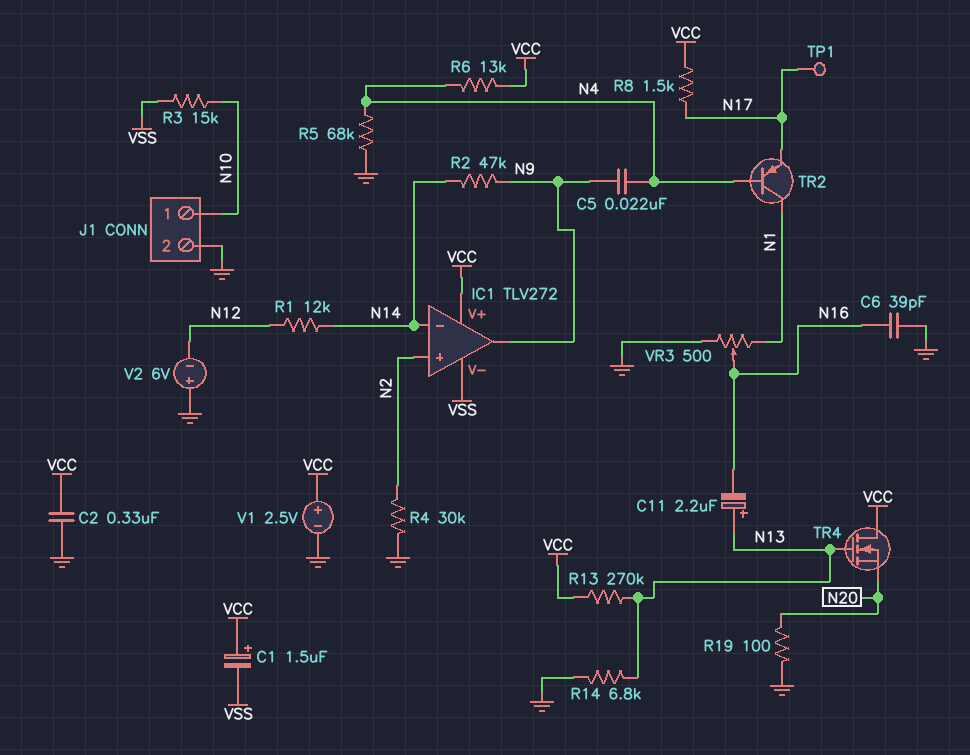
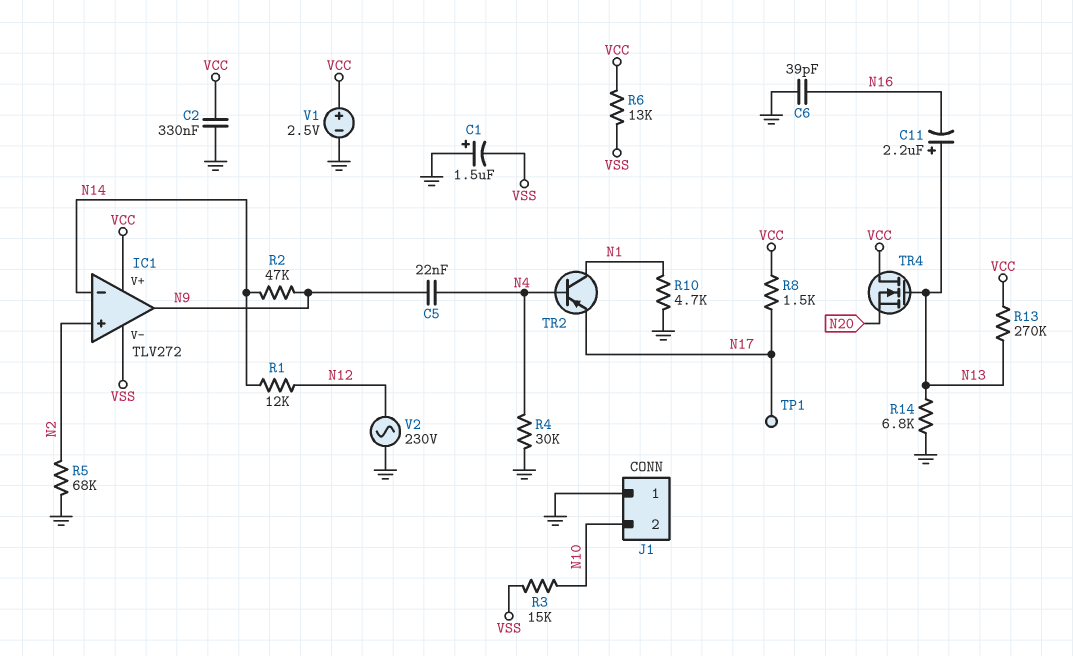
C1: 1.5uF (plus VCC, minus VSS) -> 1.5uF (plus GND, minus VSS)
J1 pin 1: N10 -> GND
J1 pin 2: GND -> N10
R4: 30k (GND, N2) -> 30k (GND, N4)
R5: 68k (GND, N4) -> 68k (GND, N2)
R6: 13k (N4, VCC) -> 13k (VCC, VSS)
R10: none -> 4.7k (GND, N1)
R19: 100 (GND, N20) -> none
V2: 6V (plus GND, minus N12) -> AC 230V (GND, N12)
VR3: 500 (GND, N1, wiper N16) -> none

